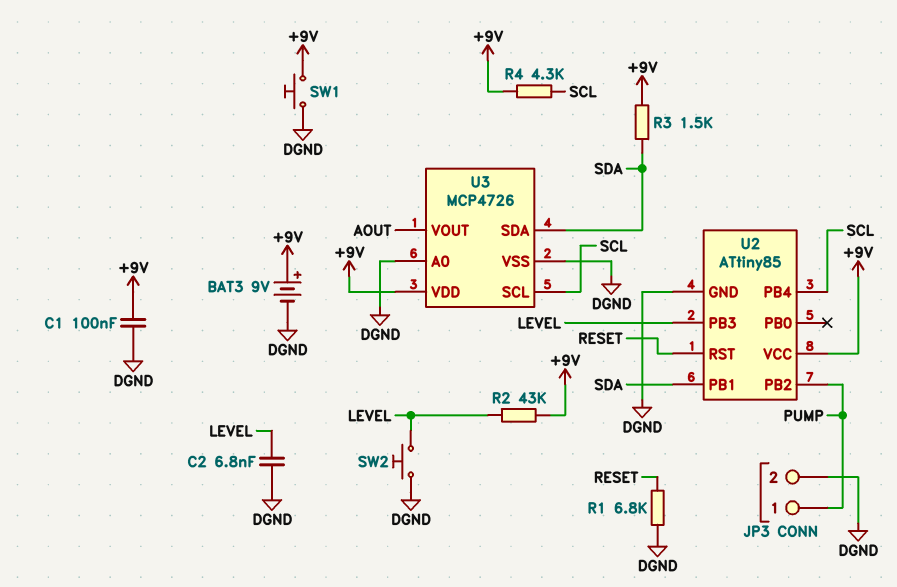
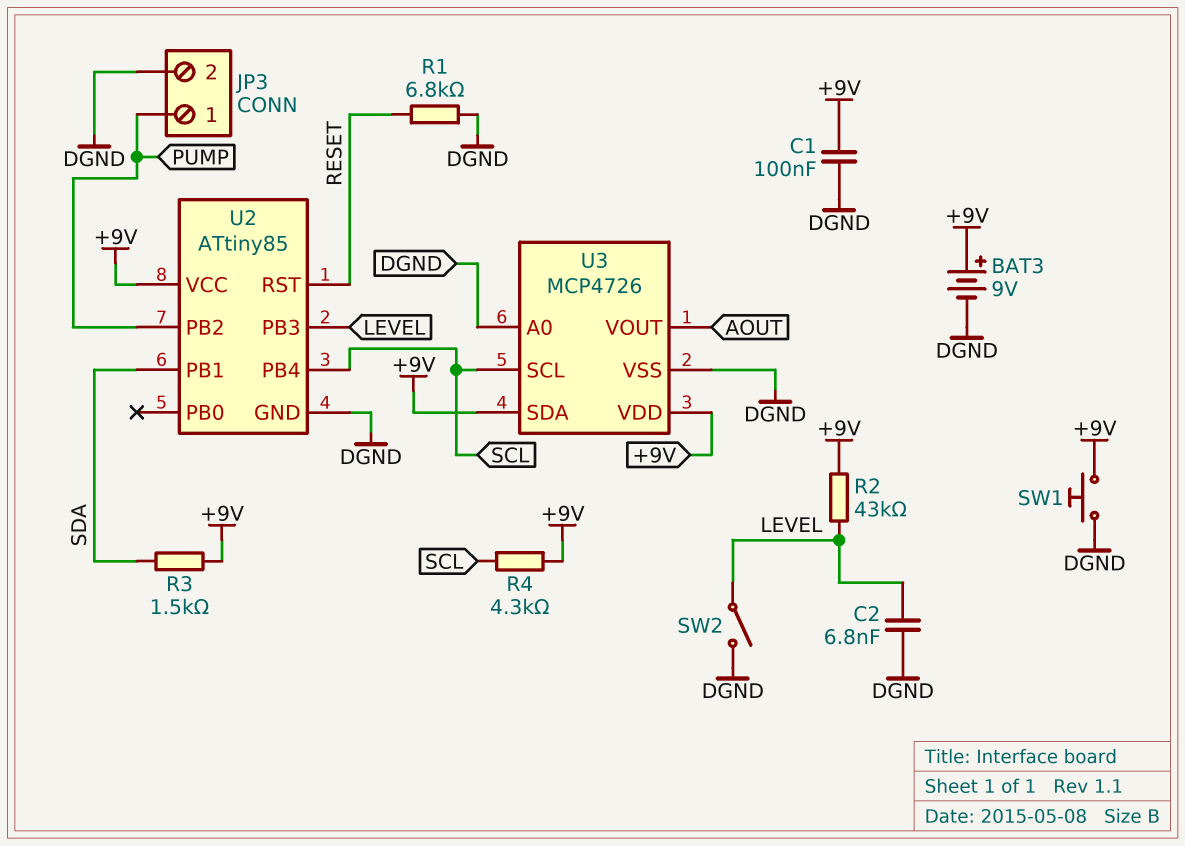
SW2: button (DGND, LEVEL) -> switch (DGND, LEVEL)
U3 pin SDA: SDA -> +9V

